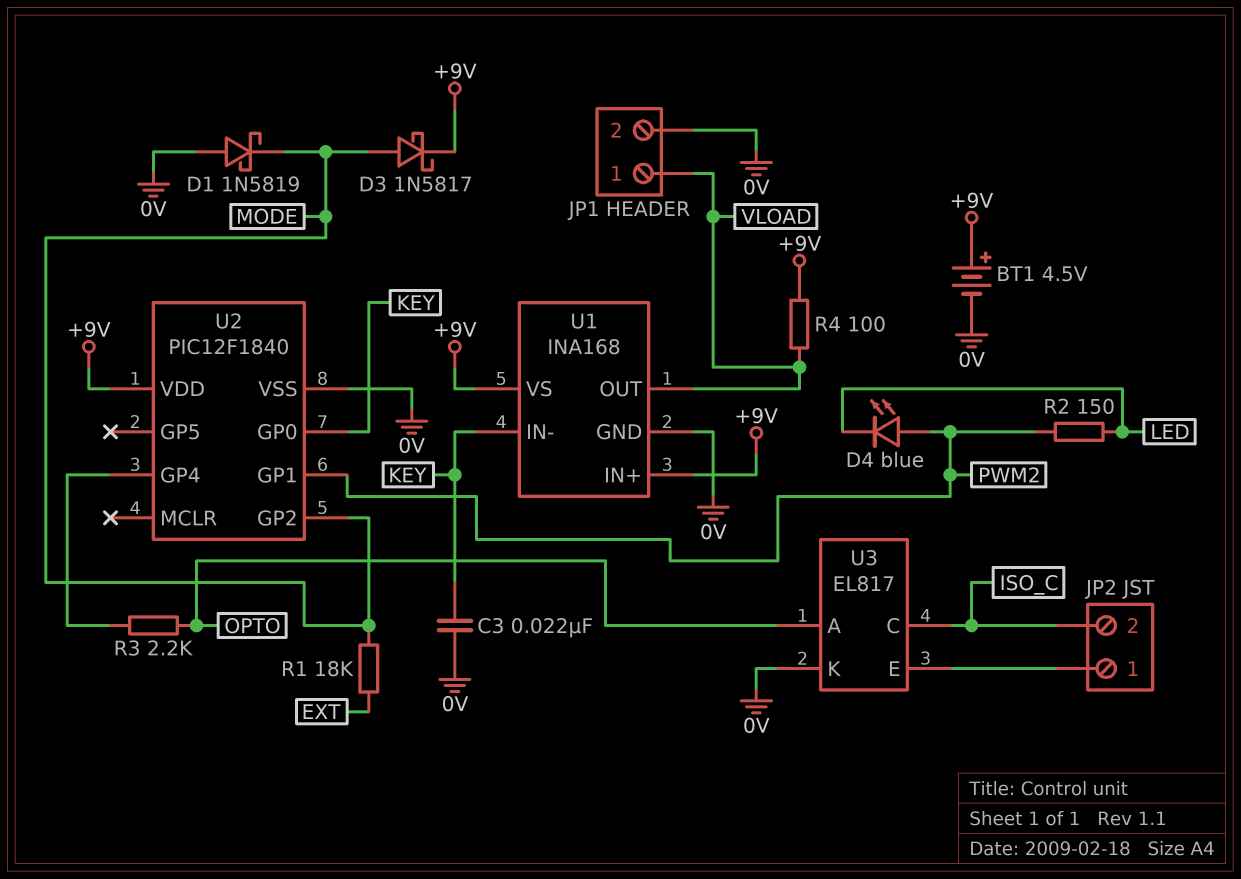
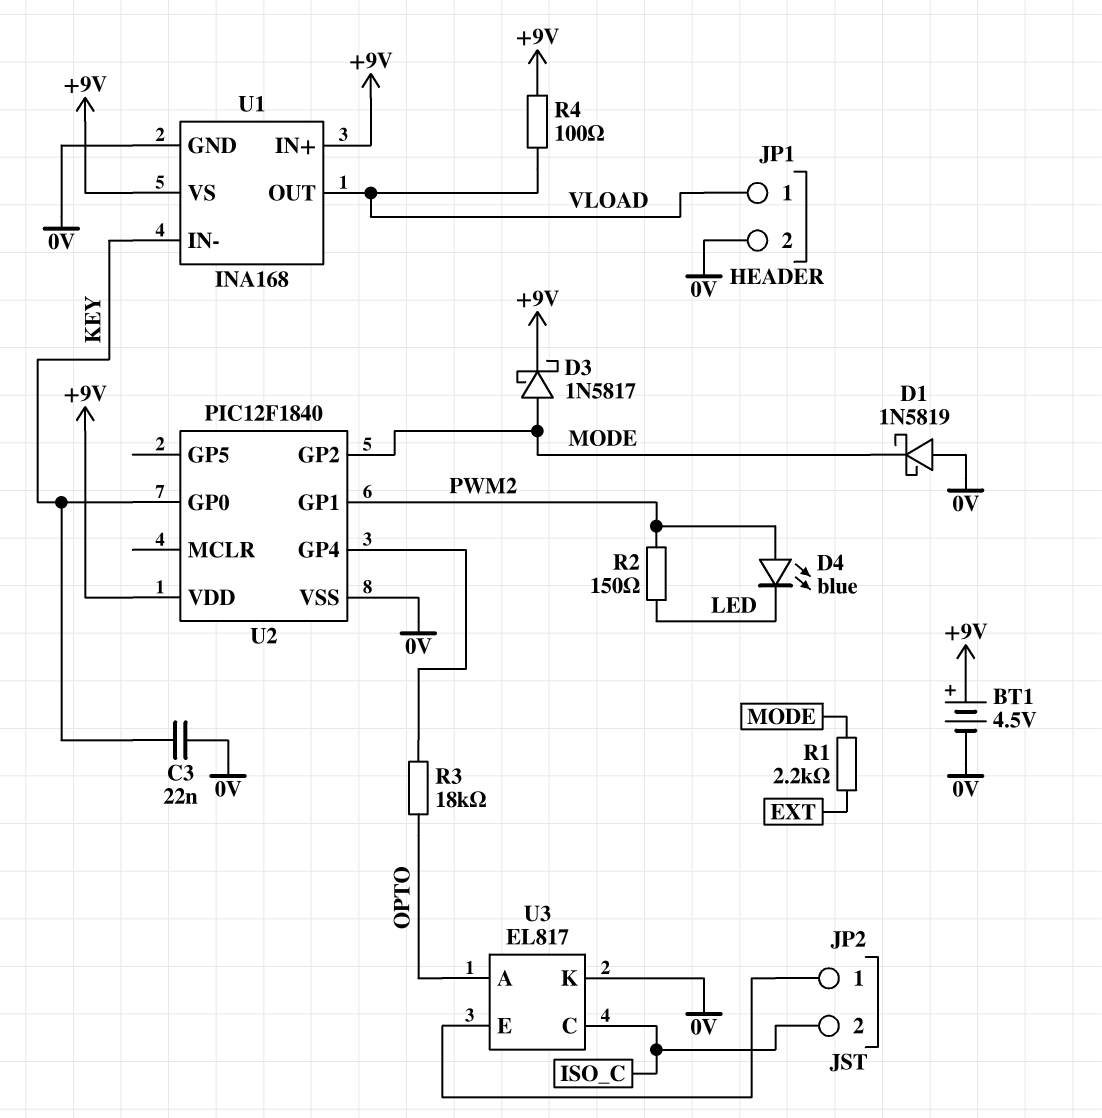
R1: 18k (EXT, MODE) -> 2.2k (EXT, MODE)
R3: 2.2k (OPTO, U2/GP4) -> 18k (OPTO, U2/GP4)

